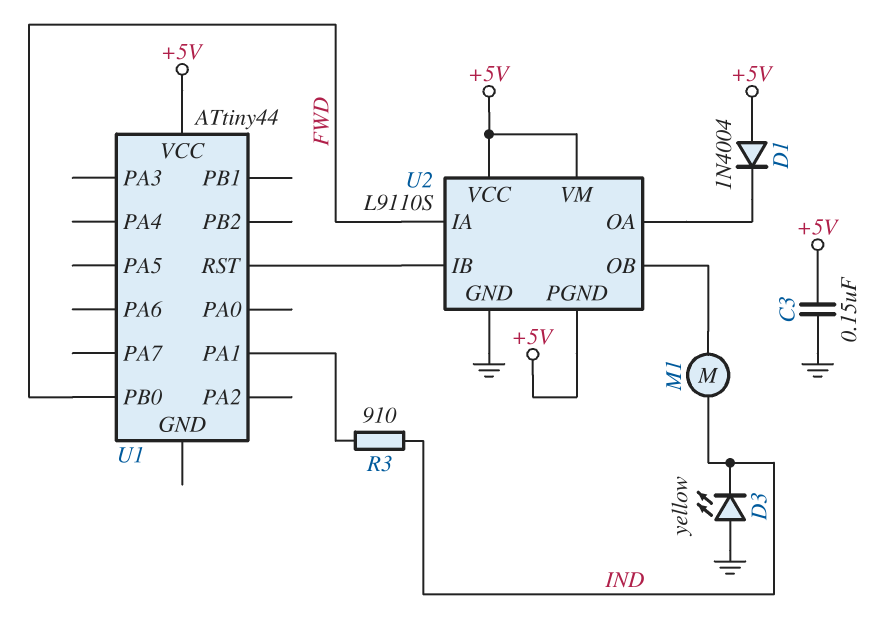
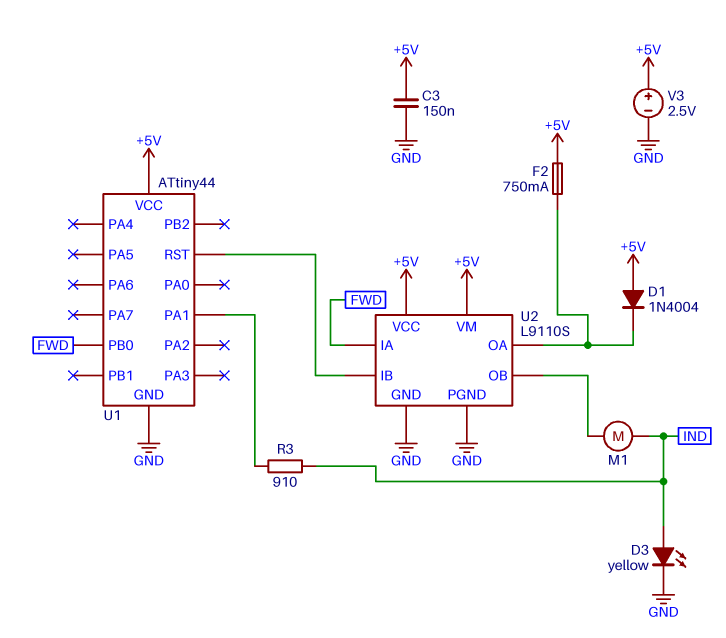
D3: LED yellow (A GND, K IND) -> LED yellow (A IND, K GND)
F2: none -> 750mA (+5V, U2/OA)
U1 pin GND: none -> GND
U2 pin PGND: +5V -> GND
V3: none -> 2.5V (plus +5V, minus GND)

